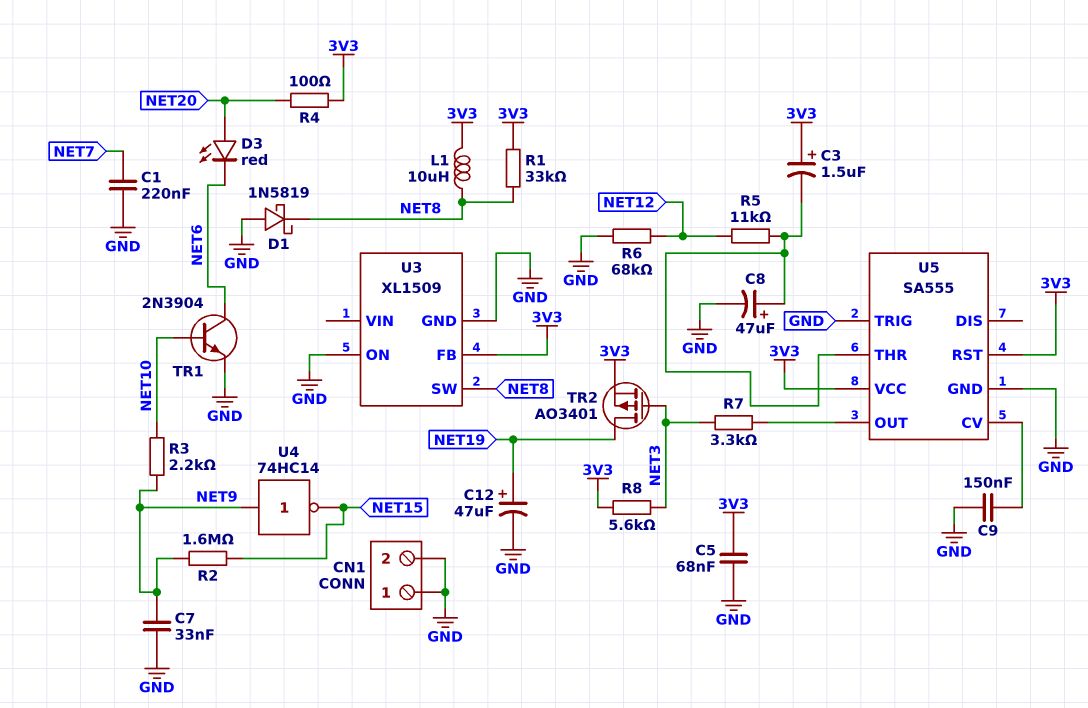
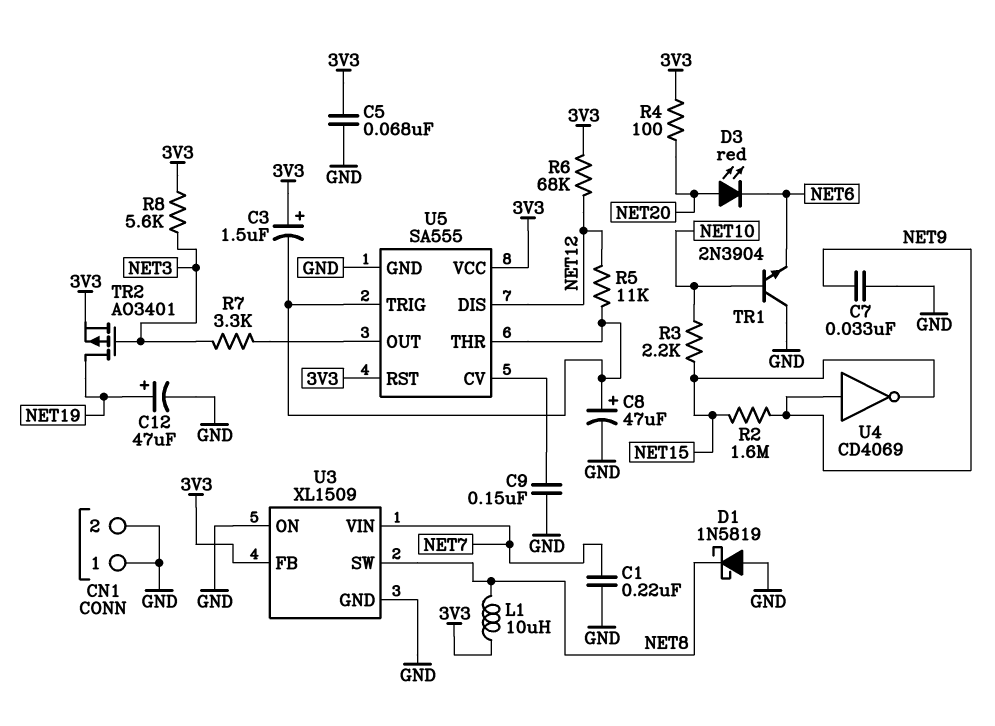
R1: 33k (3V3, NET8) -> none
R3: 2.2k (NET9, NET10) -> 2.2k (NET10, NET15)
R6: 68k (GND, NET12) -> 68k (3V3, NET12)
TR1: NPN 2N3904 (B NET10, C NET6, E GND) -> NPN 2N3904 (B NET10, C GND, E NET6)
U3 pin VIN: none -> NET7
U4: NOT 74HC14 (in NET9, out NET15) -> NOT CD4069 (in NET9, out NET15)
U5 pin DIS: none -> NET12
U5 pin TRIG: GND -> U5/THR

